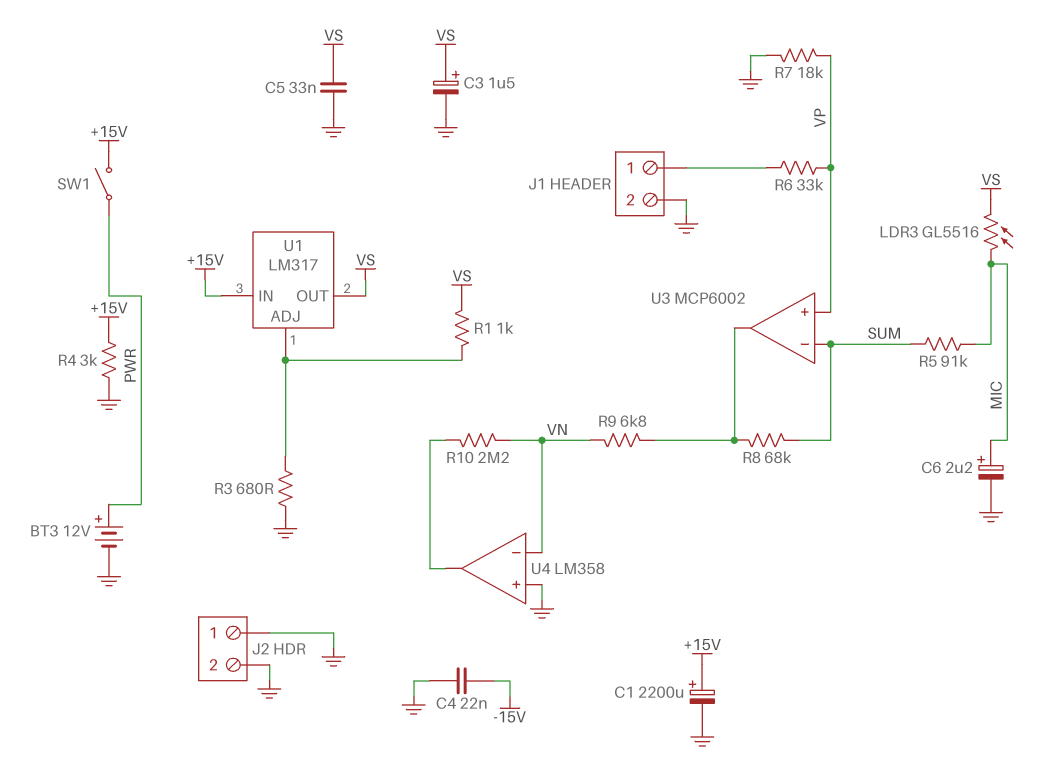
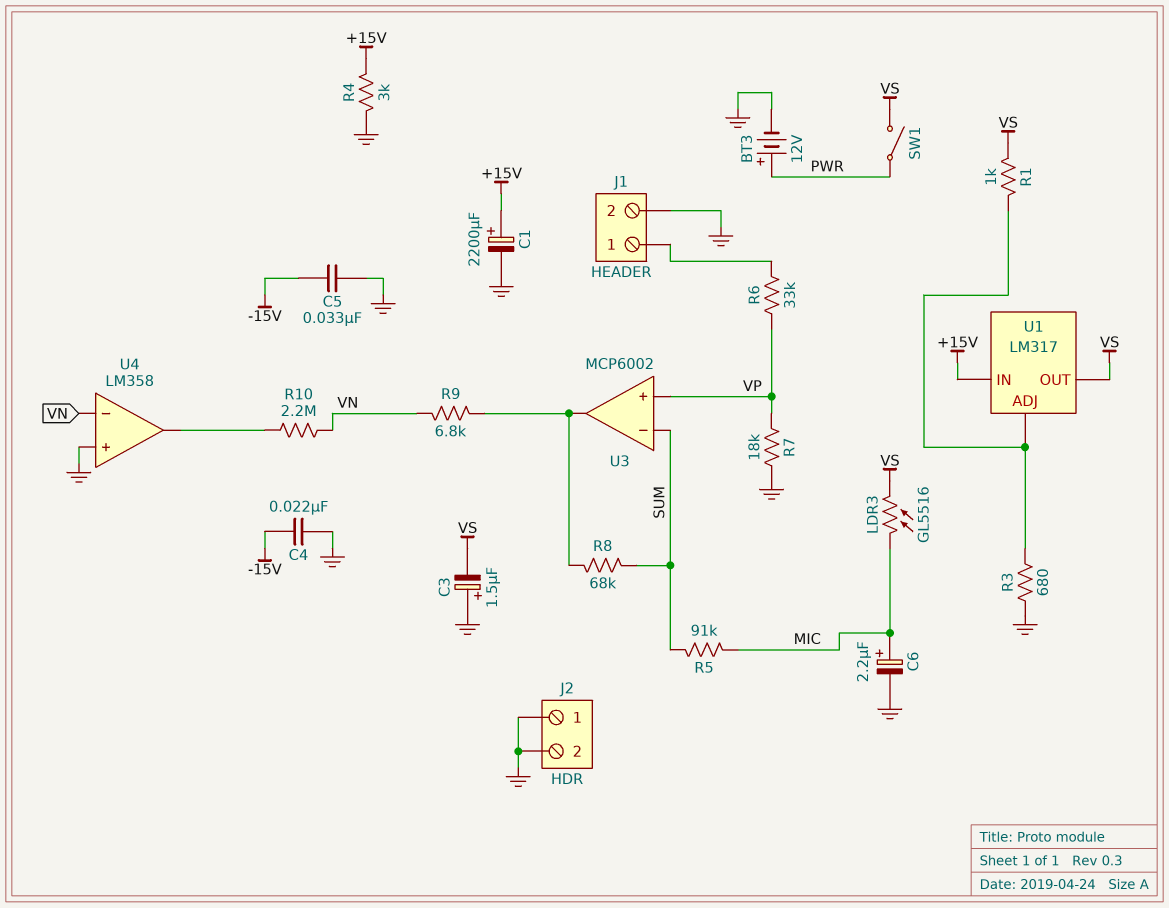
C3: 1.5uF (plus VS, minus GND) -> 1.5uF (plus GND, minus VS)
C5: 33nF (GND, VS) -> 33nF (-15V, GND)
SW1: switch (+15V, PWR) -> switch (PWR, VS)

